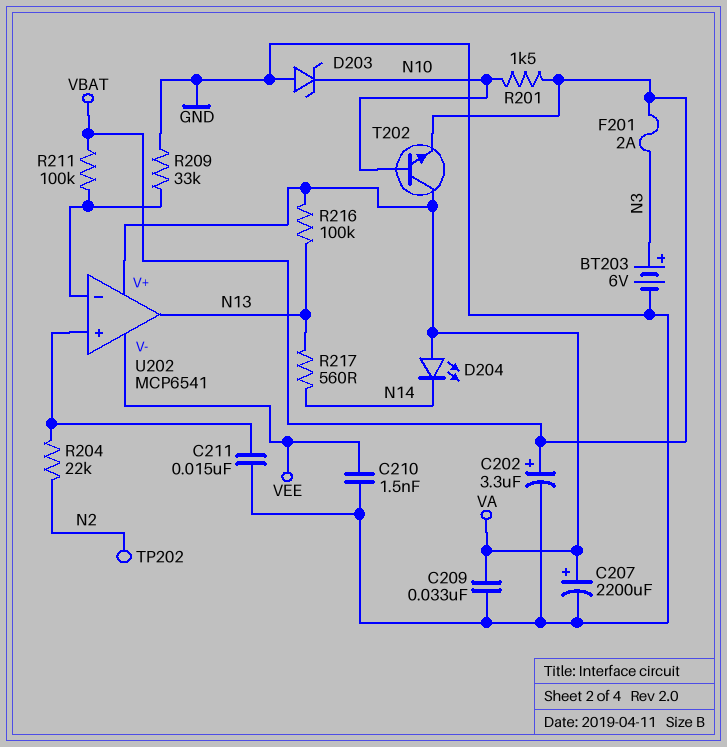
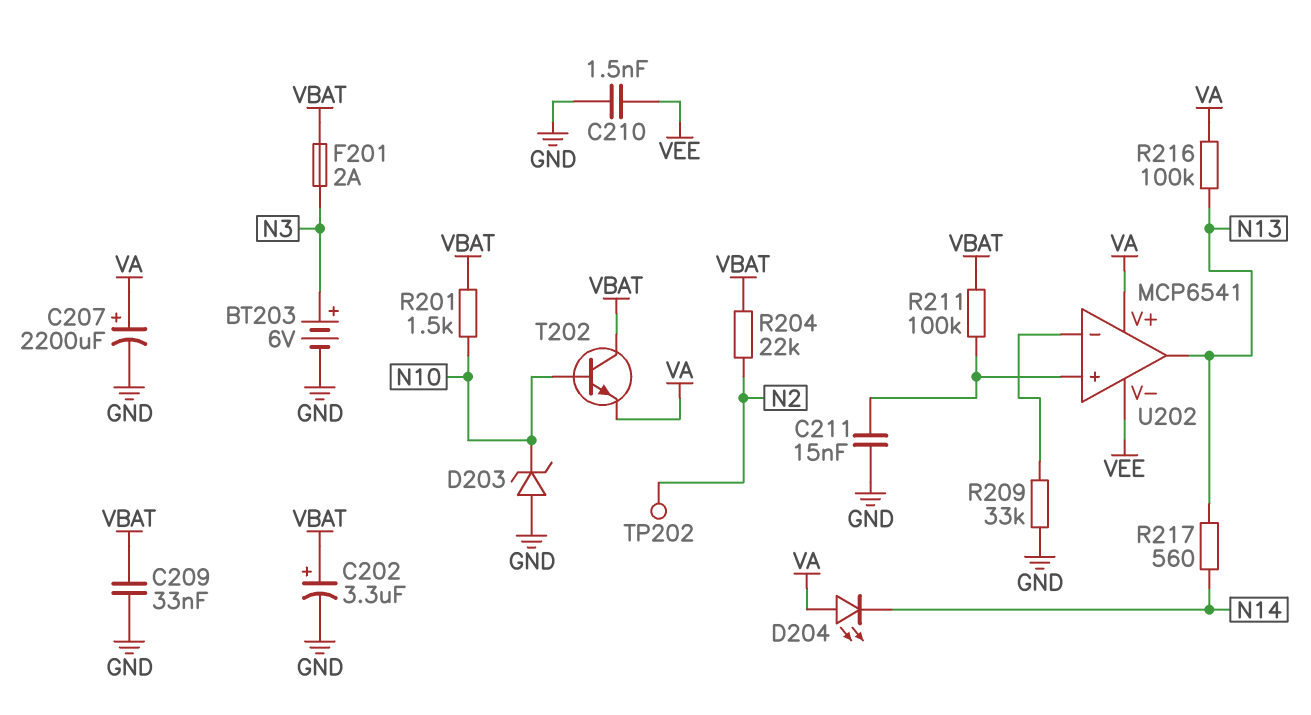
C209: 33nF (GND, VA) -> 33nF (GND, VBAT)
R204: 22k (N2, U202/in+) -> 22k (N2, VBAT)
R211: 100k (U202/in-, VBAT) -> 100k (U202/in+, VBAT)
T202: NPN (B N10, C VA, E VBAT) -> NPN (B N10, C VBAT, E VA)

